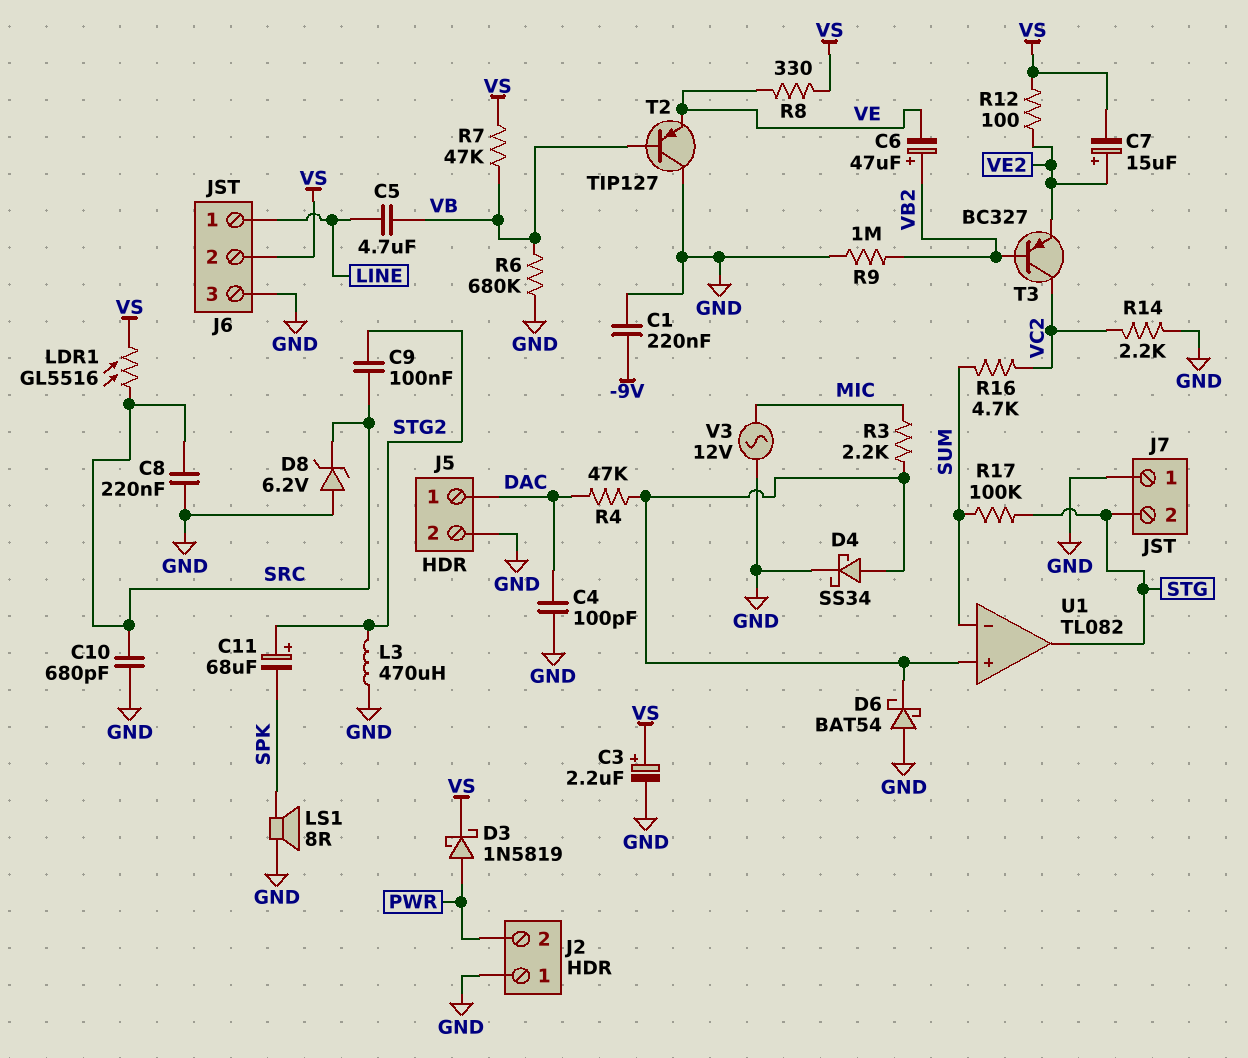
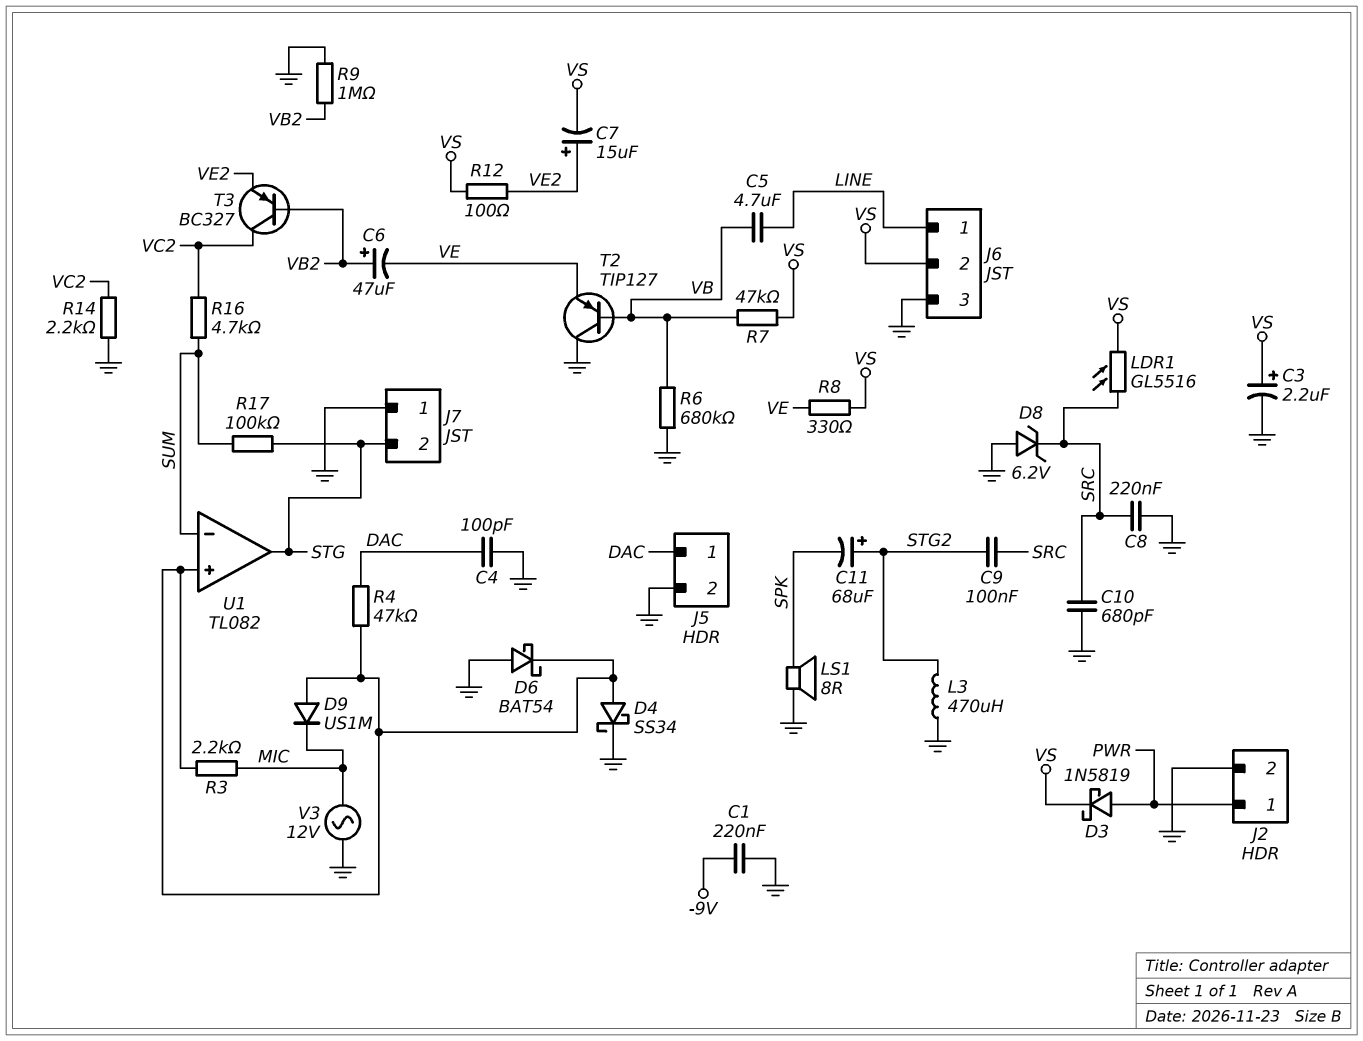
D9: none -> diode US1M (A U1/in+, K MIC)
J2 pin 1: GND -> PWR
J2 pin 2: PWR -> GND

